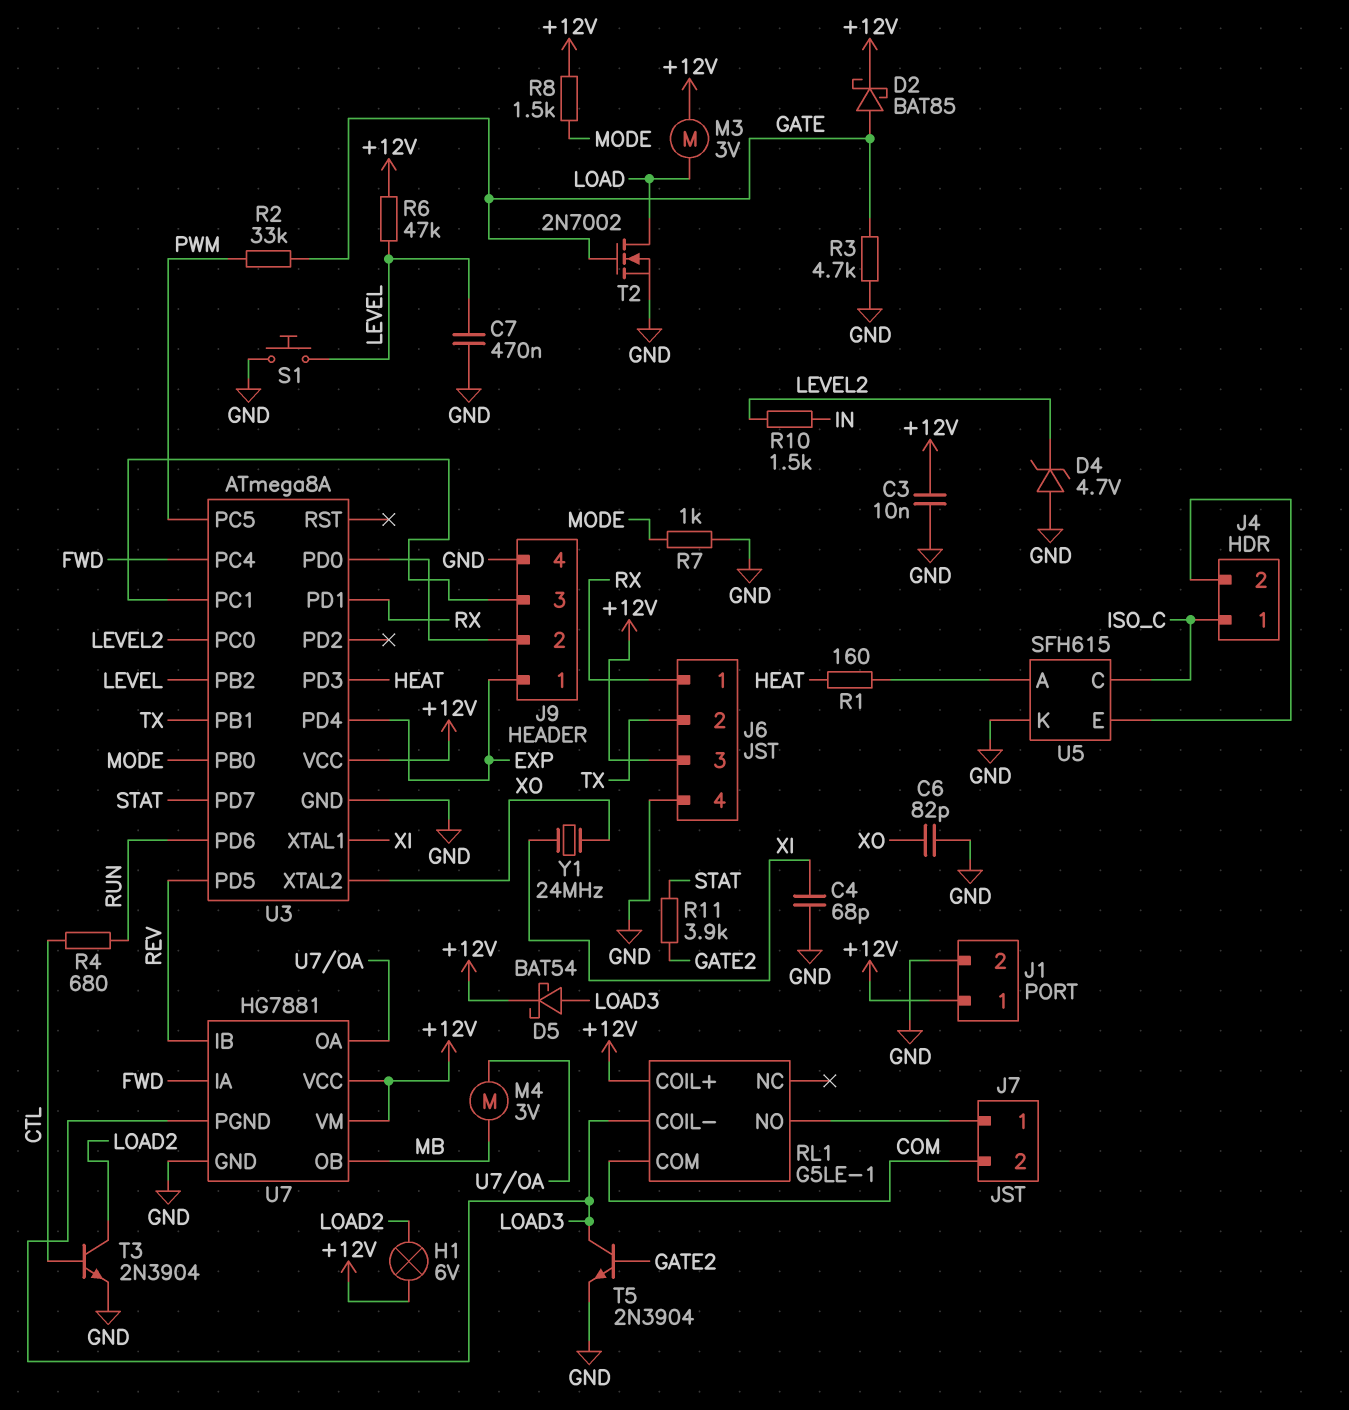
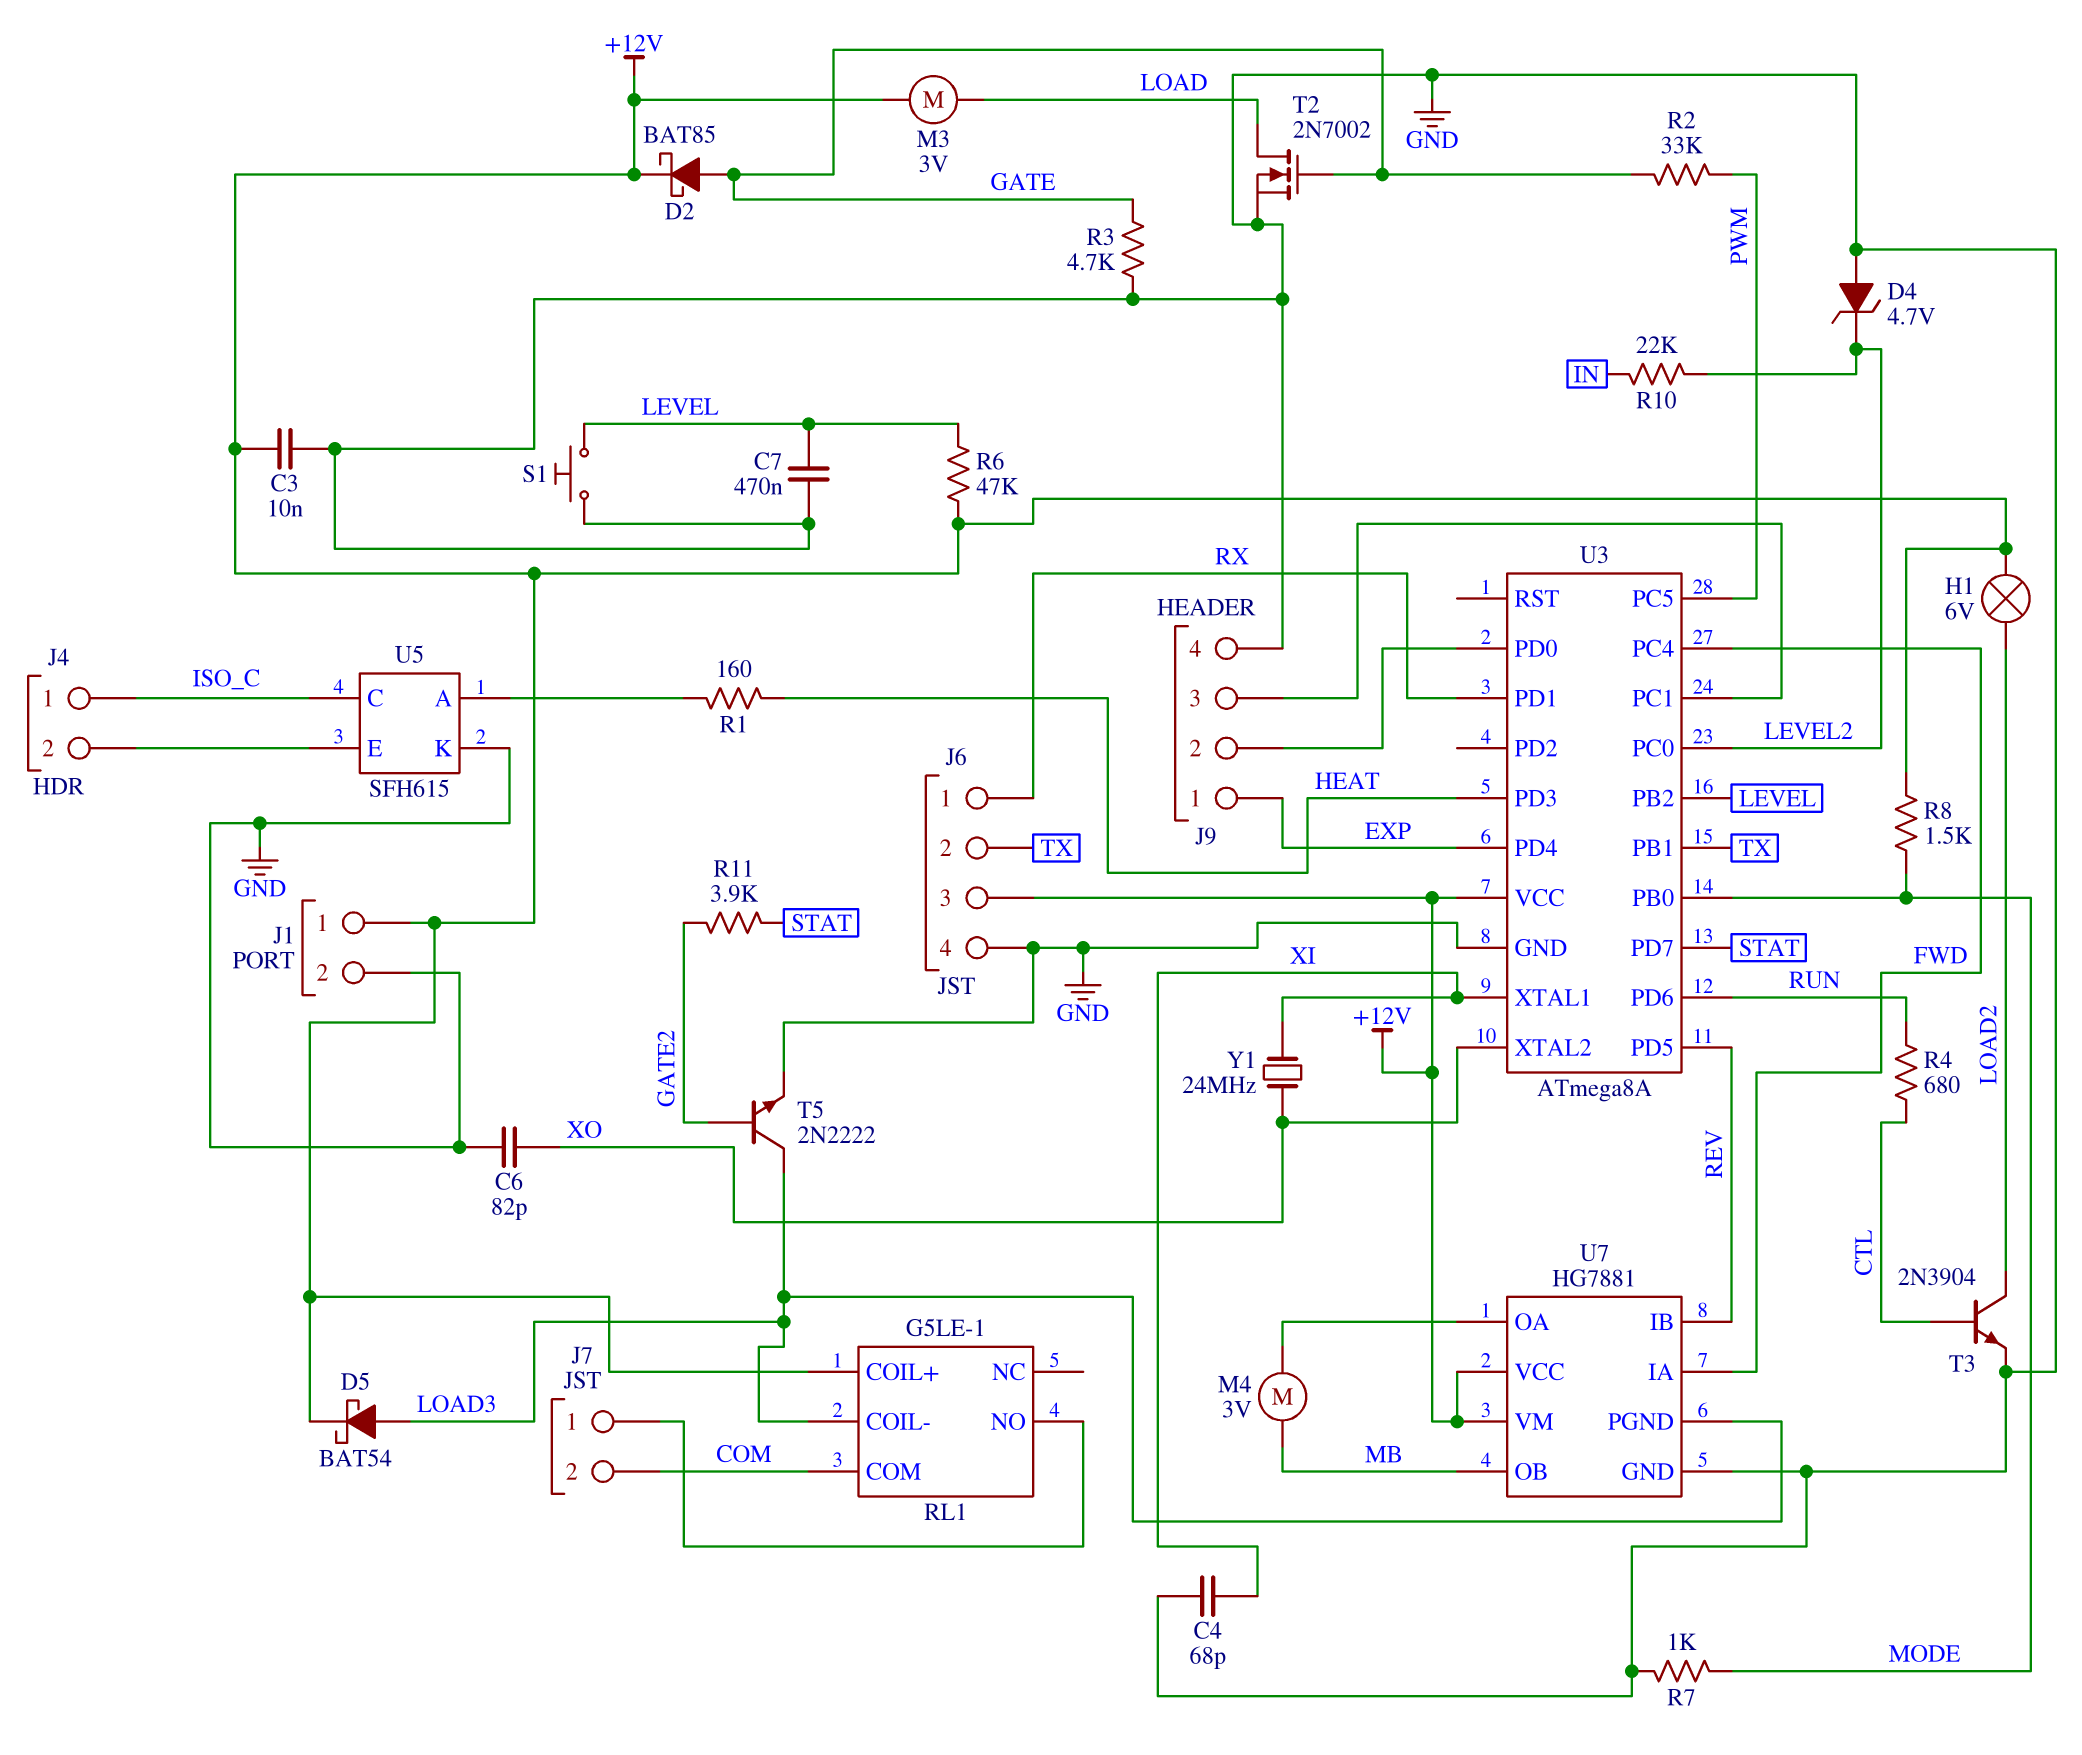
R10: 1.5k (IN, LEVEL2) -> 22k (IN, LEVEL2)
T5: NPN 2N3904 (B GATE2, C LOAD3, E GND) -> NPN 2N2222 (B GATE2, C LOAD3, E GND)

